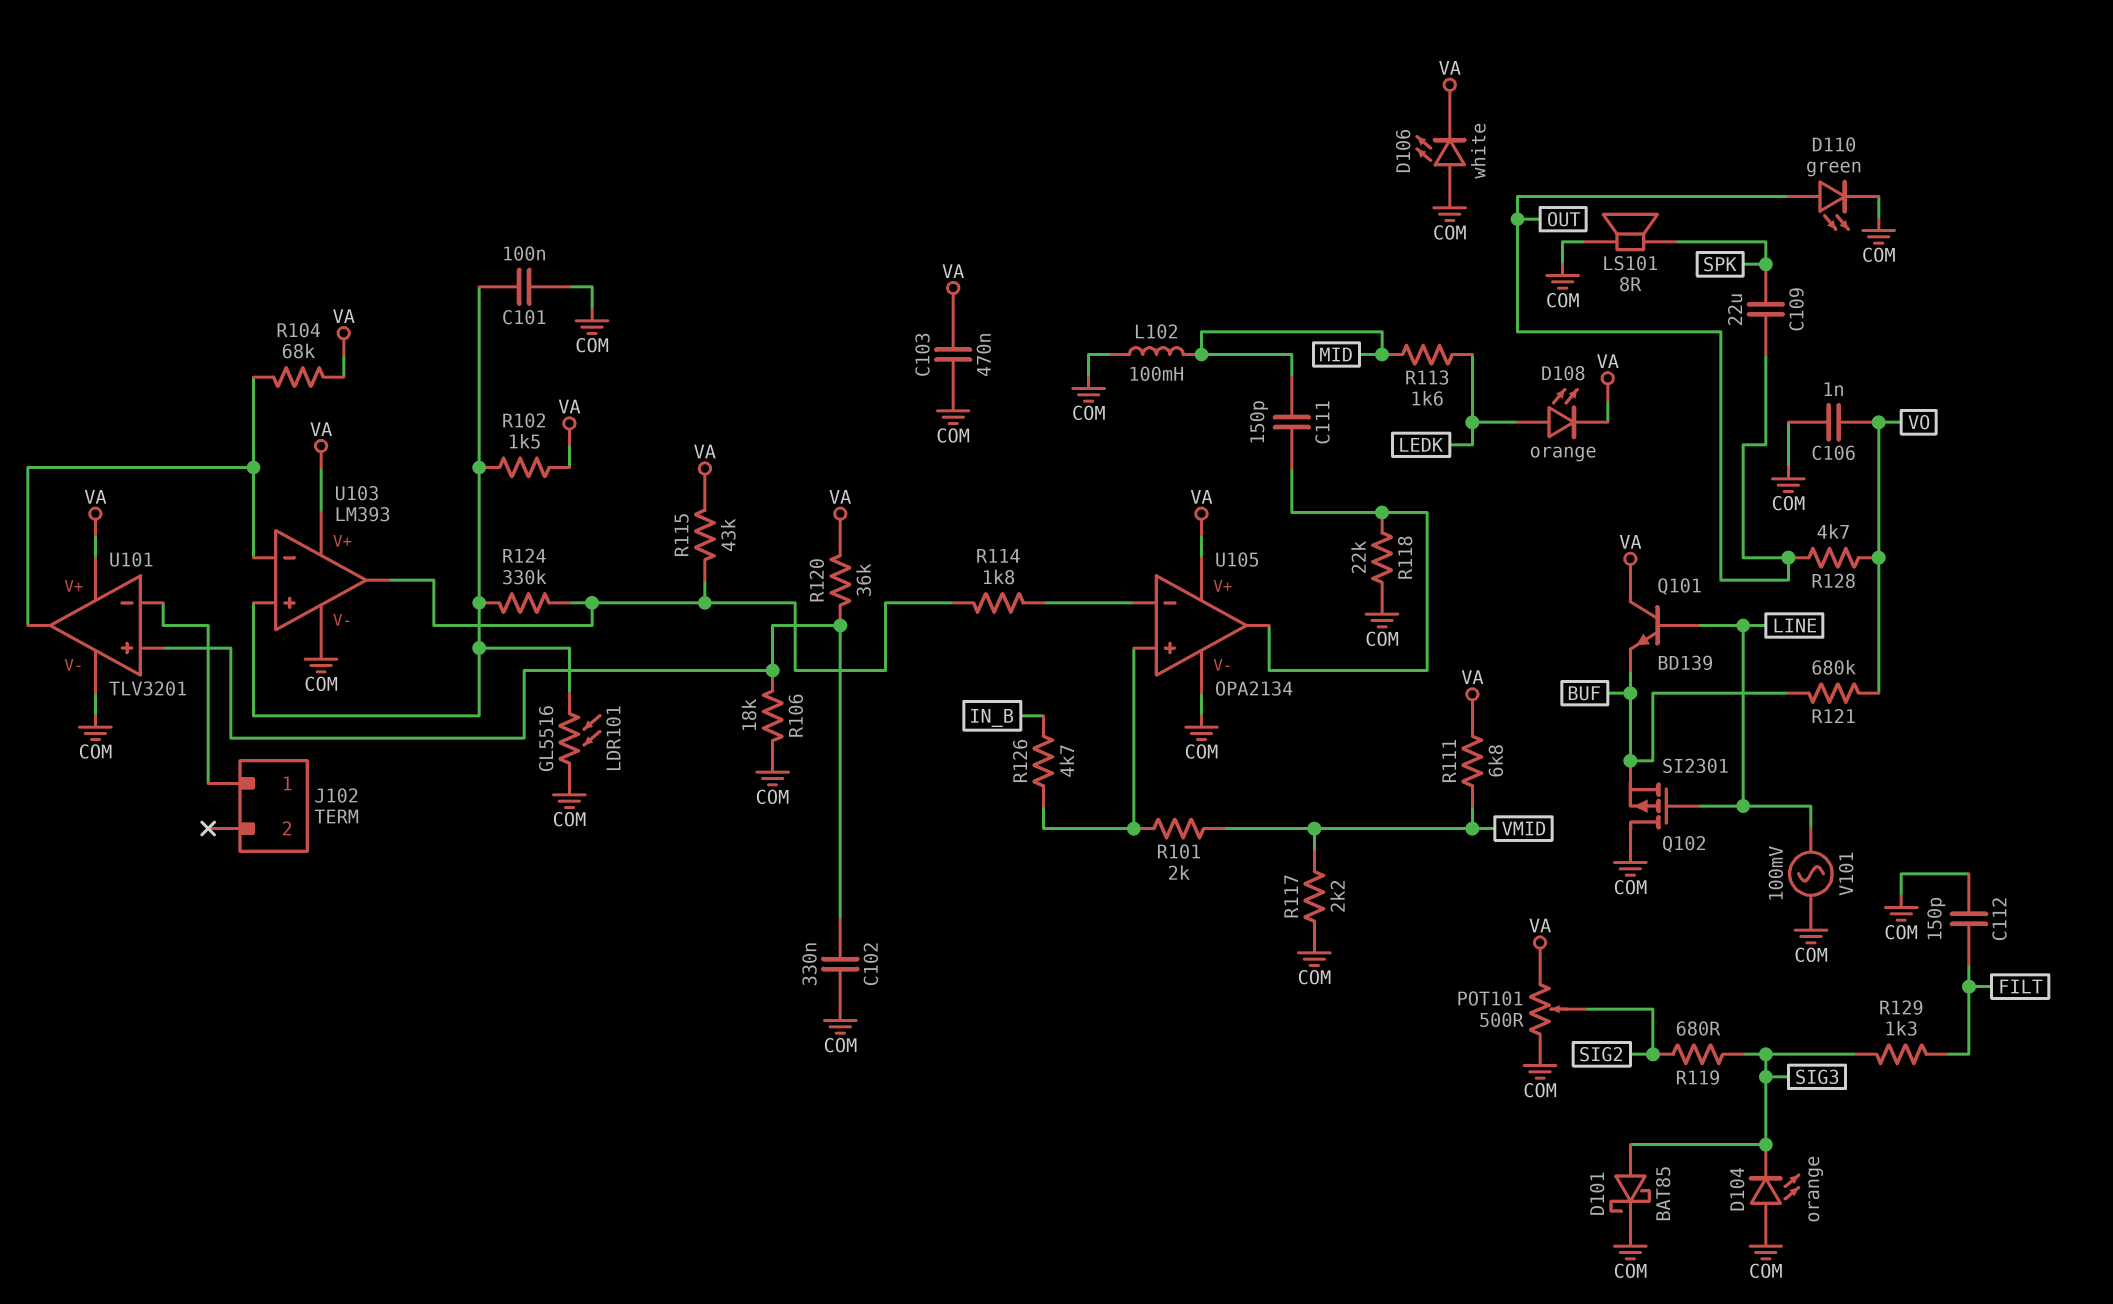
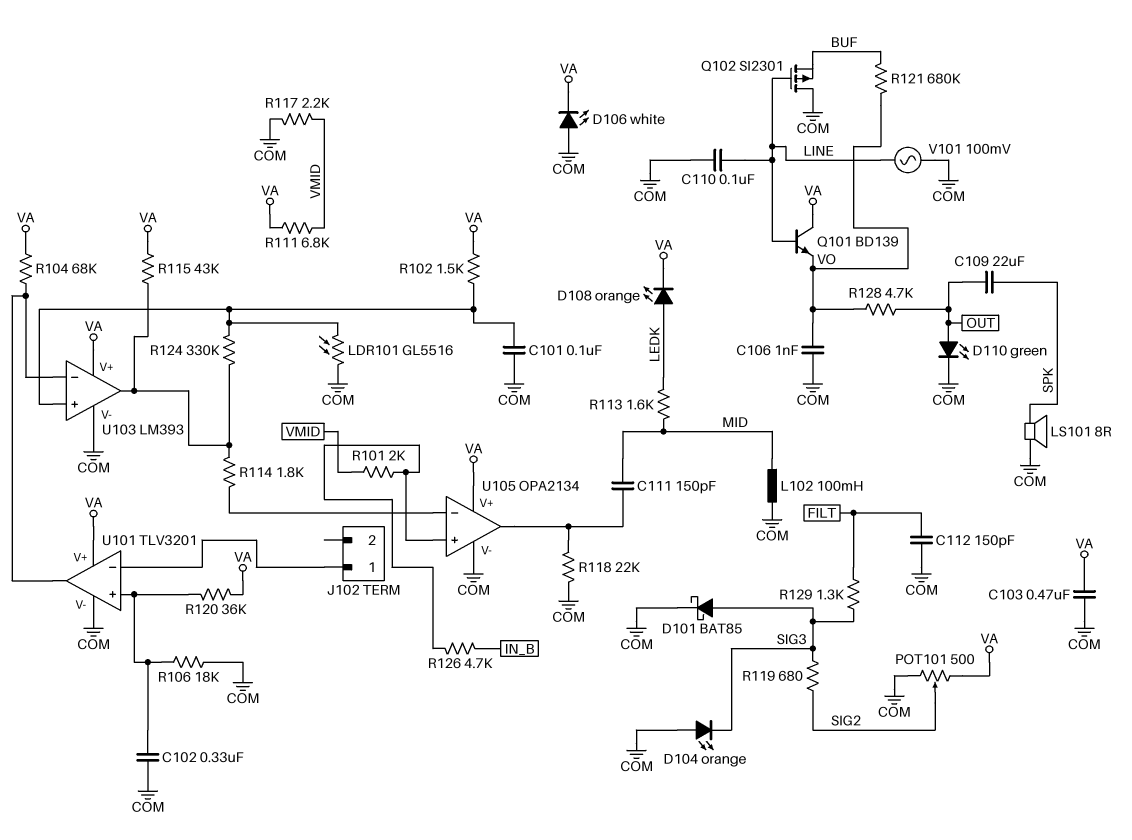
C110: none -> 100nF (COM, LINE)
Q101: NPN BD139 (B LINE, C VA, E BUF) -> NPN BD139 (B LINE, C VA, E VO)

